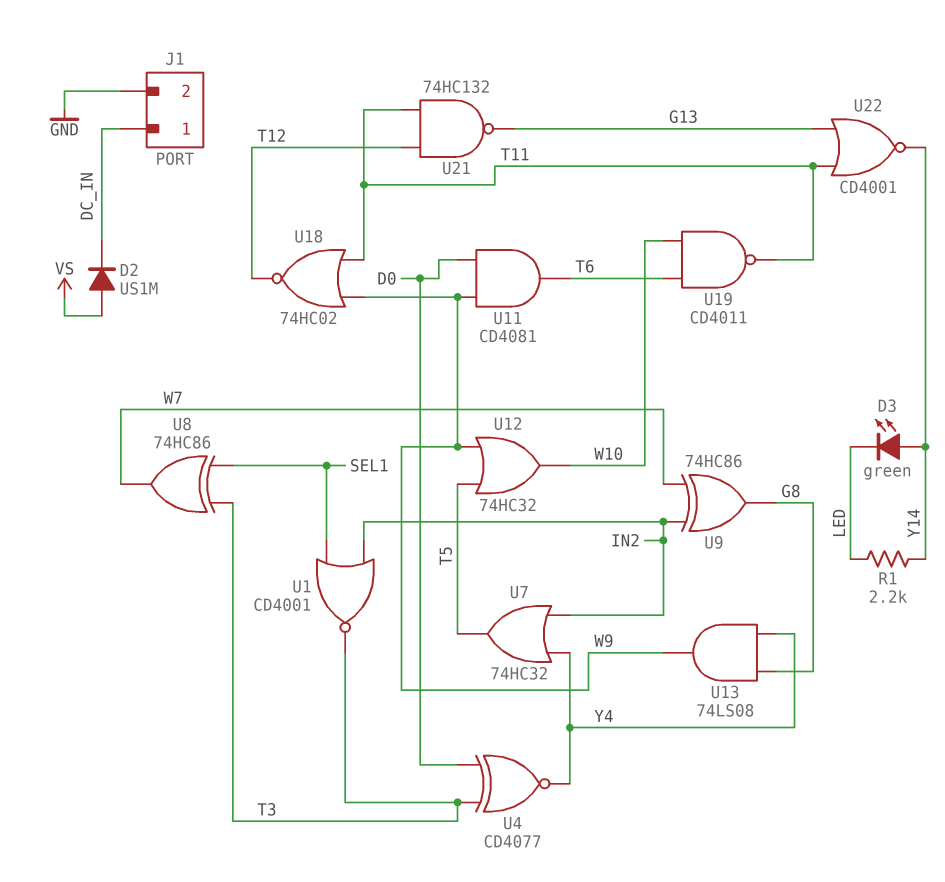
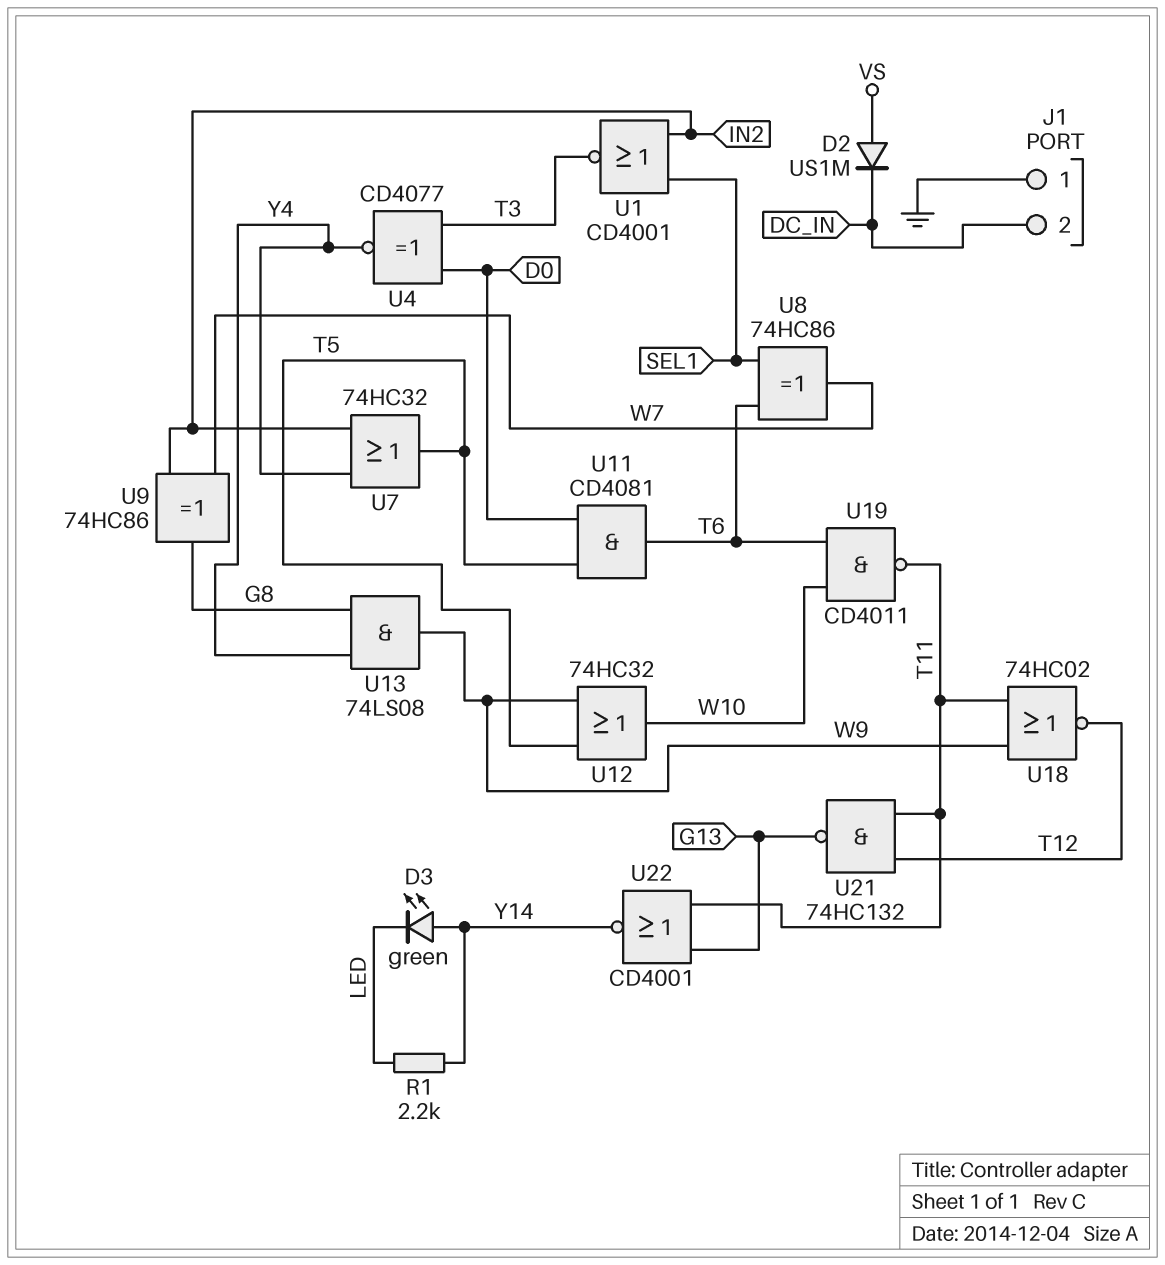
J1 pin 1: DC_IN -> GND
J1 pin 2: GND -> DC_IN
U8: XOR 74HC86 (in SEL1, in T3, out W7) -> XOR 74HC86 (in SEL1, in T6, out W7)
U11: AND CD4081 (in D0, in W9, out T6) -> AND CD4081 (in D0, in T5, out T6)

